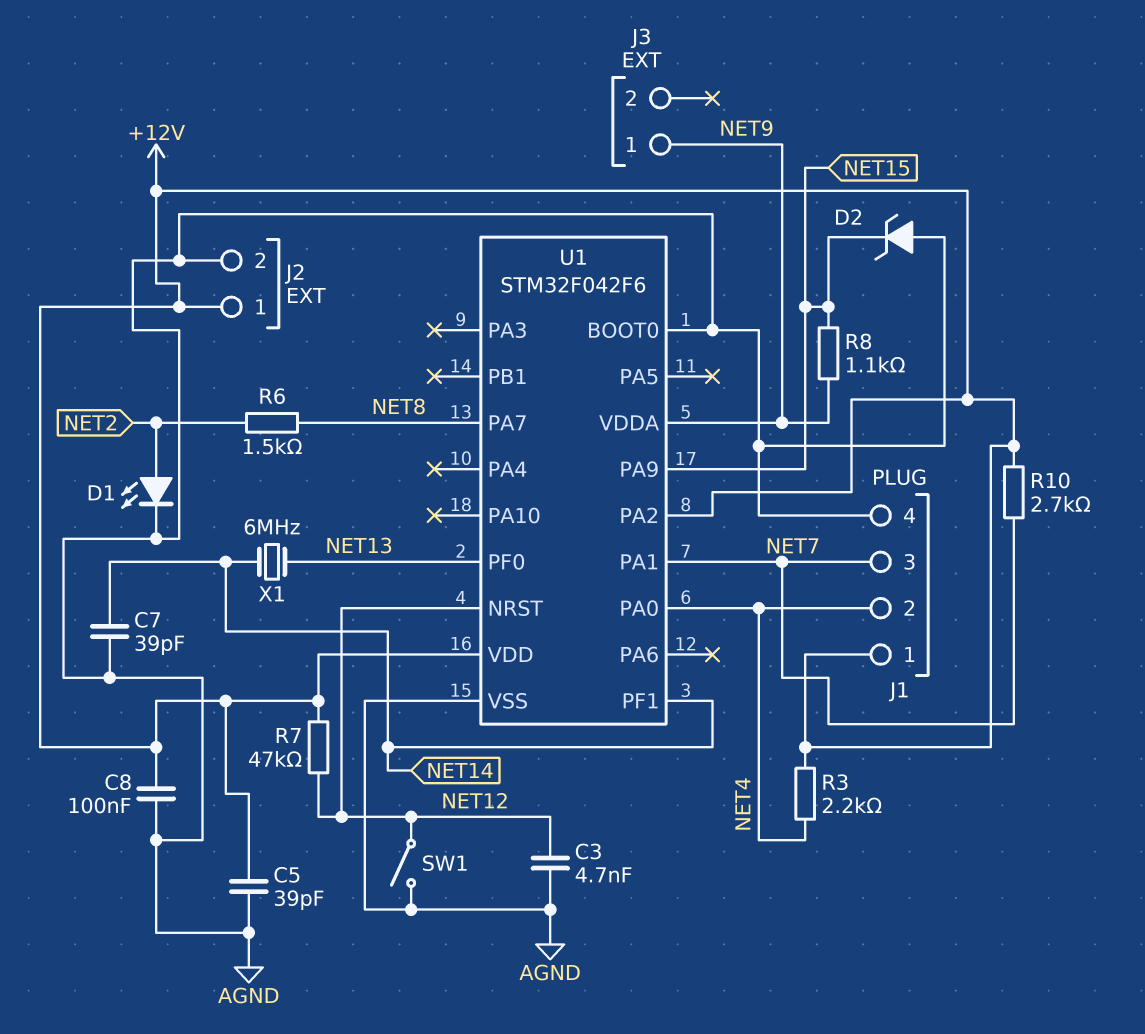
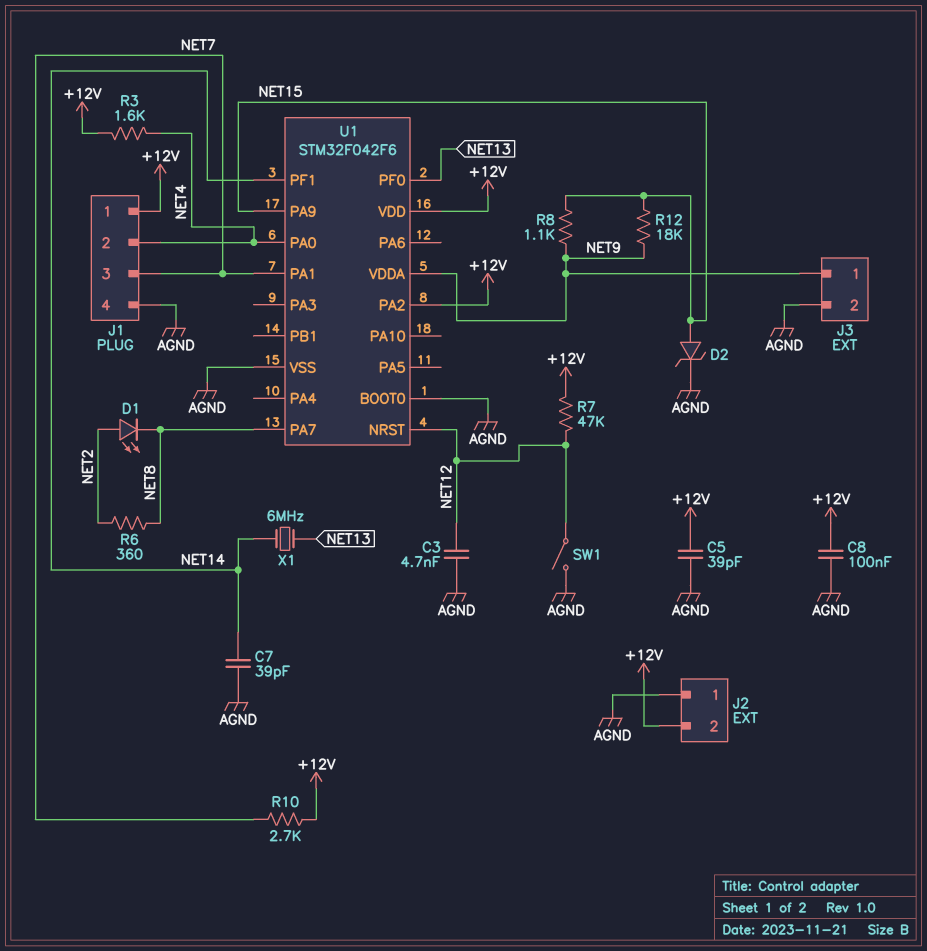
D1: LED (A NET2, K AGND) -> LED (A NET2, K NET8)
D2: zener (A AGND, K NET15) -> zener (A NET15, K AGND)
J2 pin 1: +12V -> AGND
J2 pin 2: AGND -> +12V
J3 pin 2: none -> AGND
R3: 2.2k (+12V, NET4) -> 1.6k (+12V, NET4)
R6: 1.5k (NET2, NET8) -> 360 (NET2, NET8)
R12: none -> 18k (NET9, NET15)

